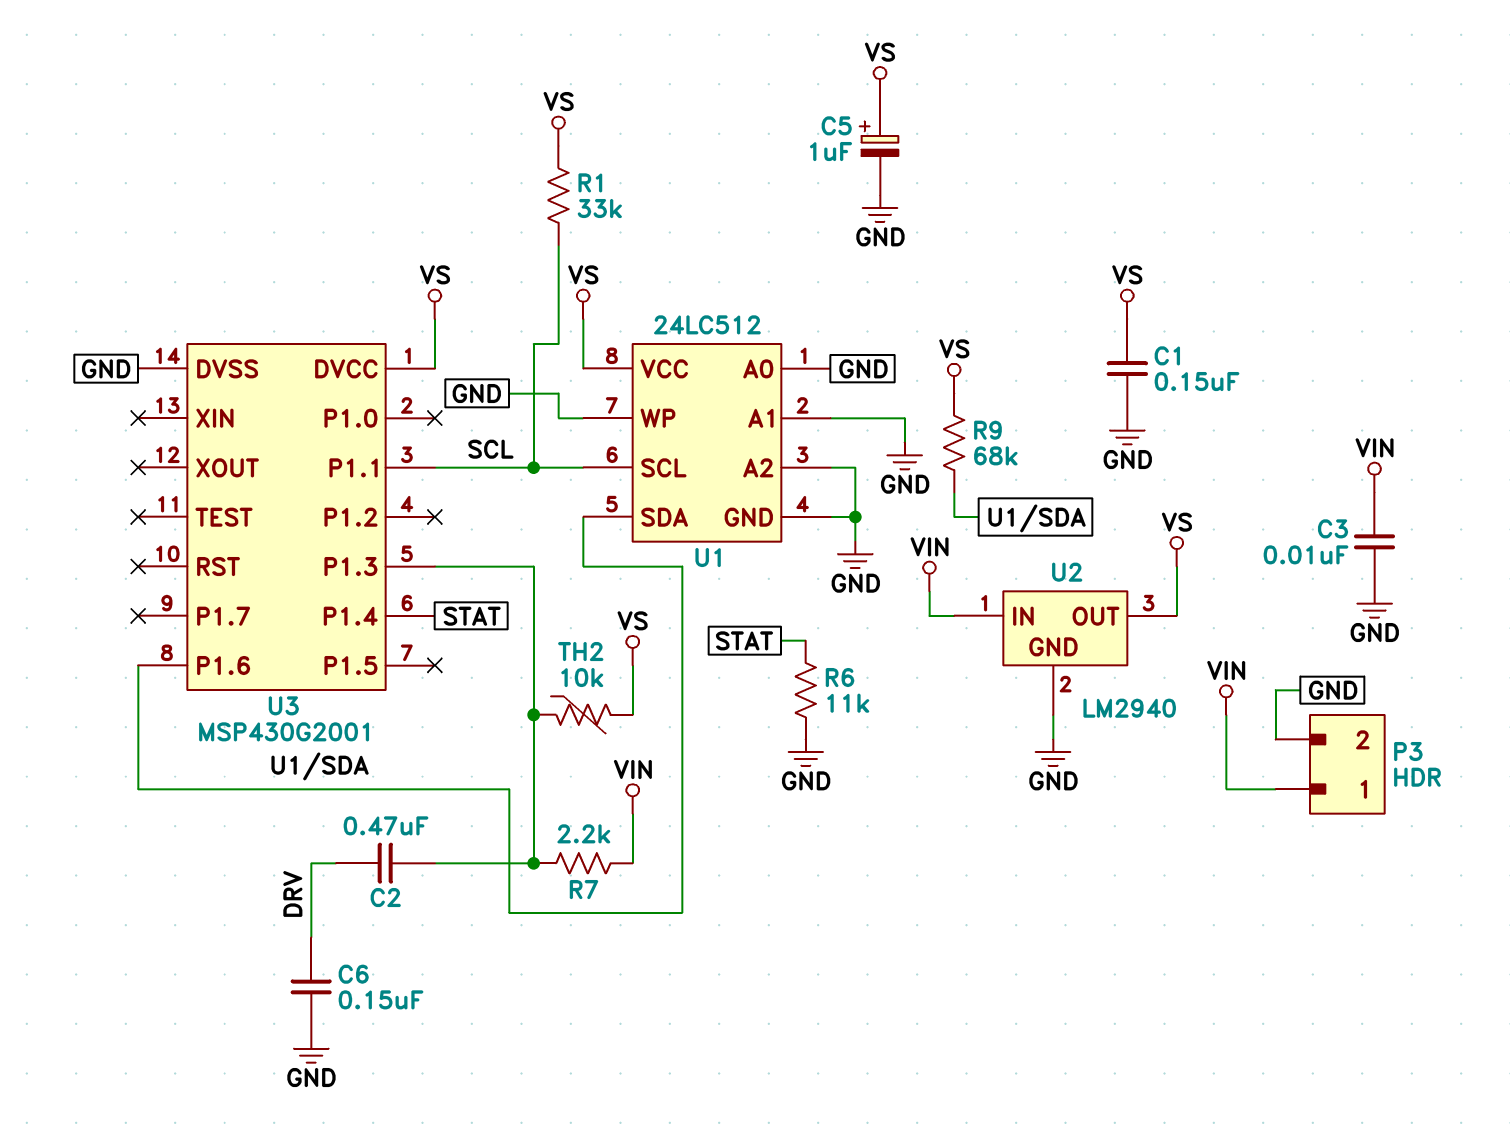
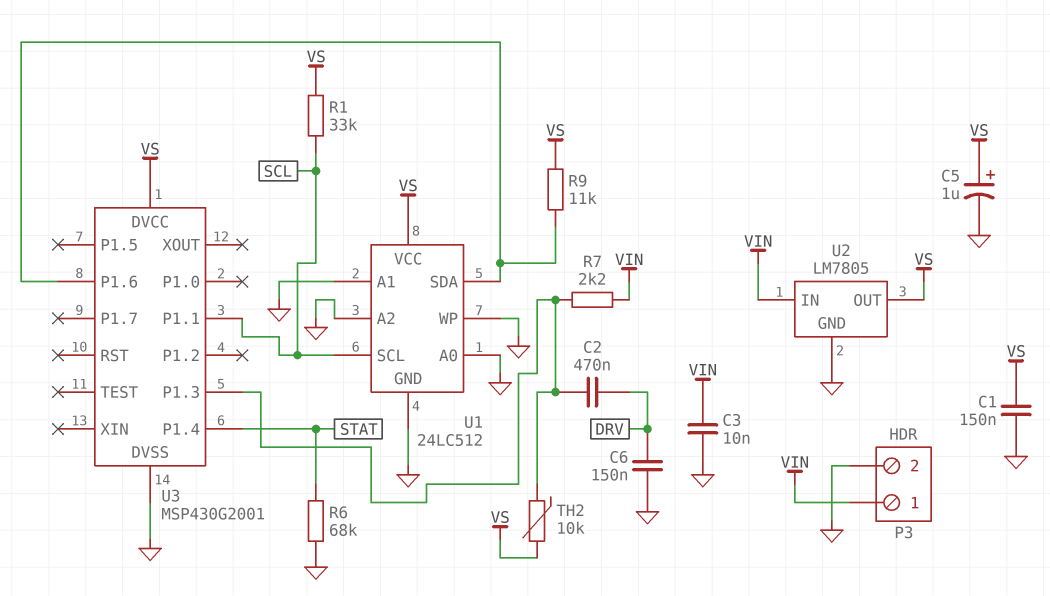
R6: 11k (GND, STAT) -> 68k (GND, STAT)
R9: 68k (U1/SDA, VS) -> 11k (U1/SDA, VS)
U2: LM2940 -> LM7805

